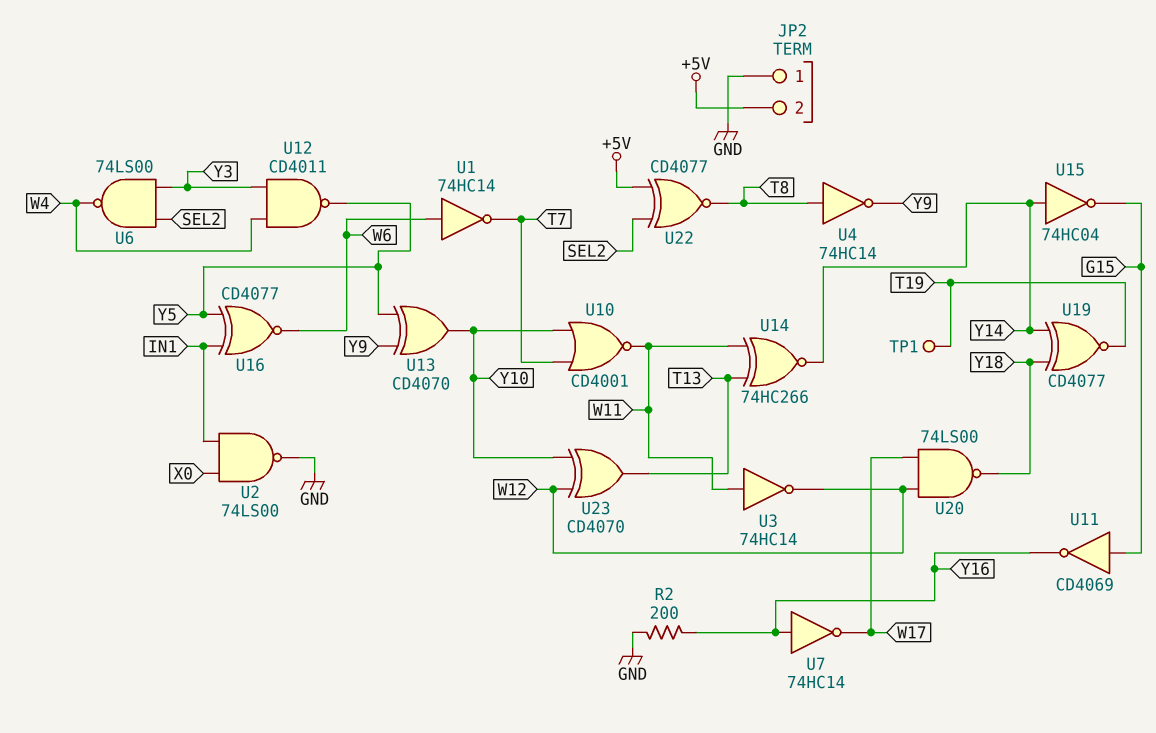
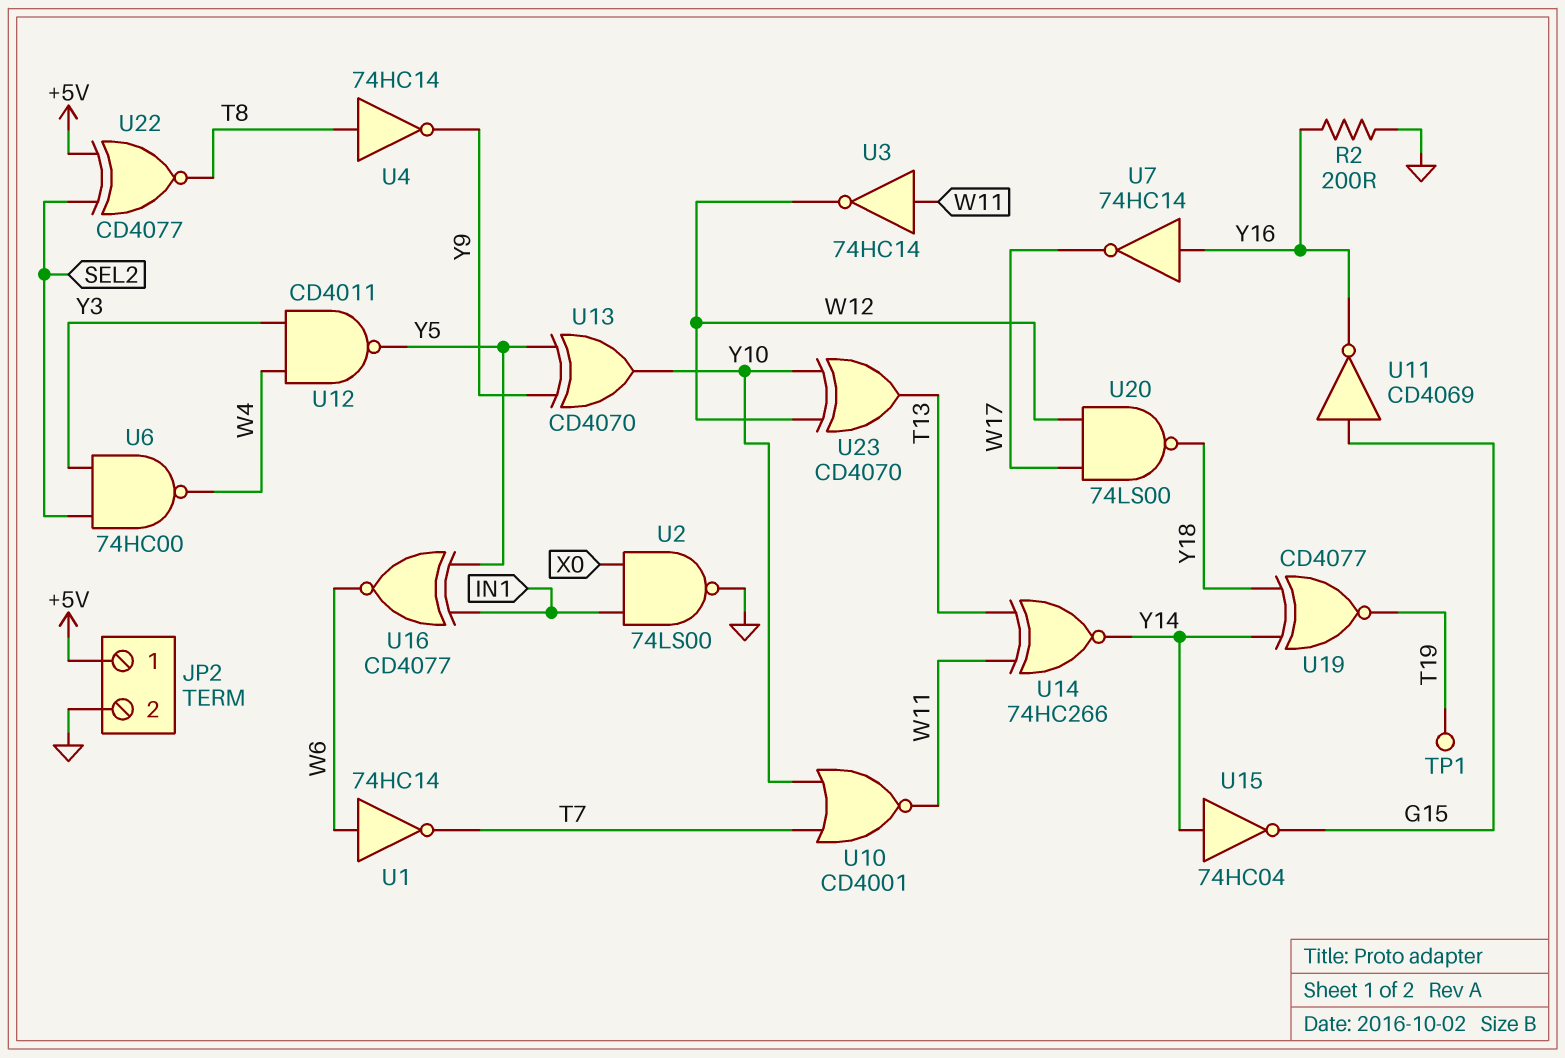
JP2 pin 1: GND -> +5V
JP2 pin 2: +5V -> GND
U6: NAND 74LS00 (in SEL2, in Y3, out W4) -> NAND 74HC00 (in SEL2, in Y3, out W4)

